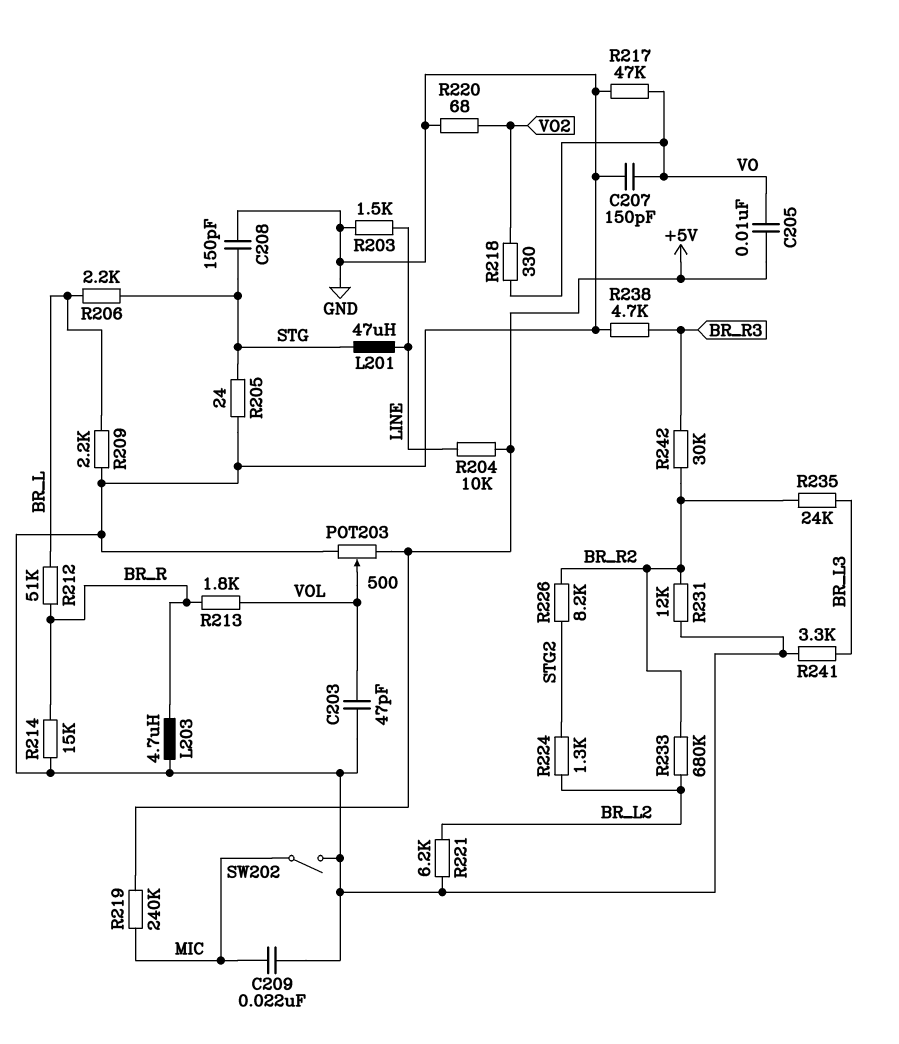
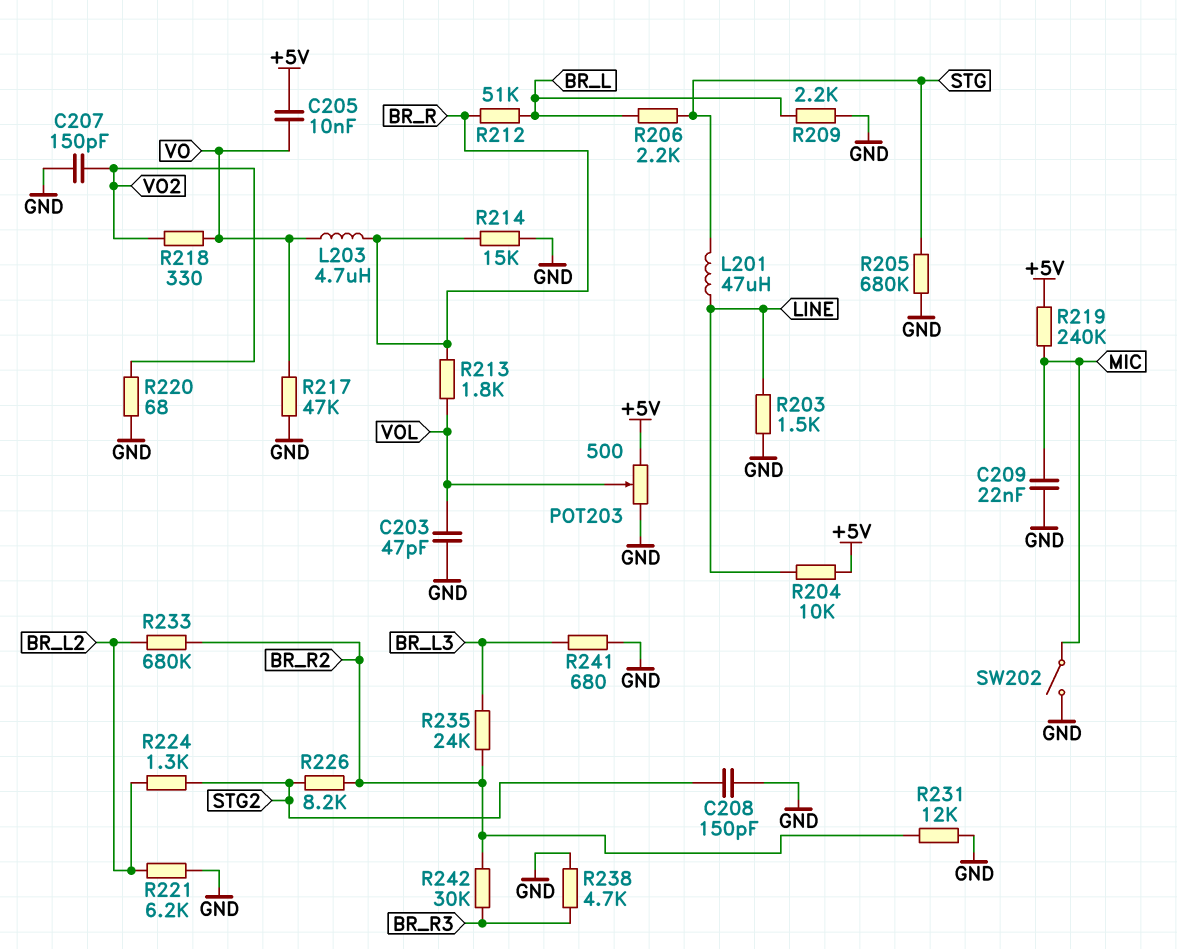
C207: 150pF (GND, VO) -> 150pF (GND, VO2)
C208: 150pF (GND, STG) -> 150pF (GND, STG2)
L203: 4.7uH (BR_R, GND) -> 4.7uH (BR_R, VO)
R205: 24 (GND, STG) -> 680k (GND, STG)
R241: 3.3k (BR_L3, GND) -> 680 (BR_L3, GND)

